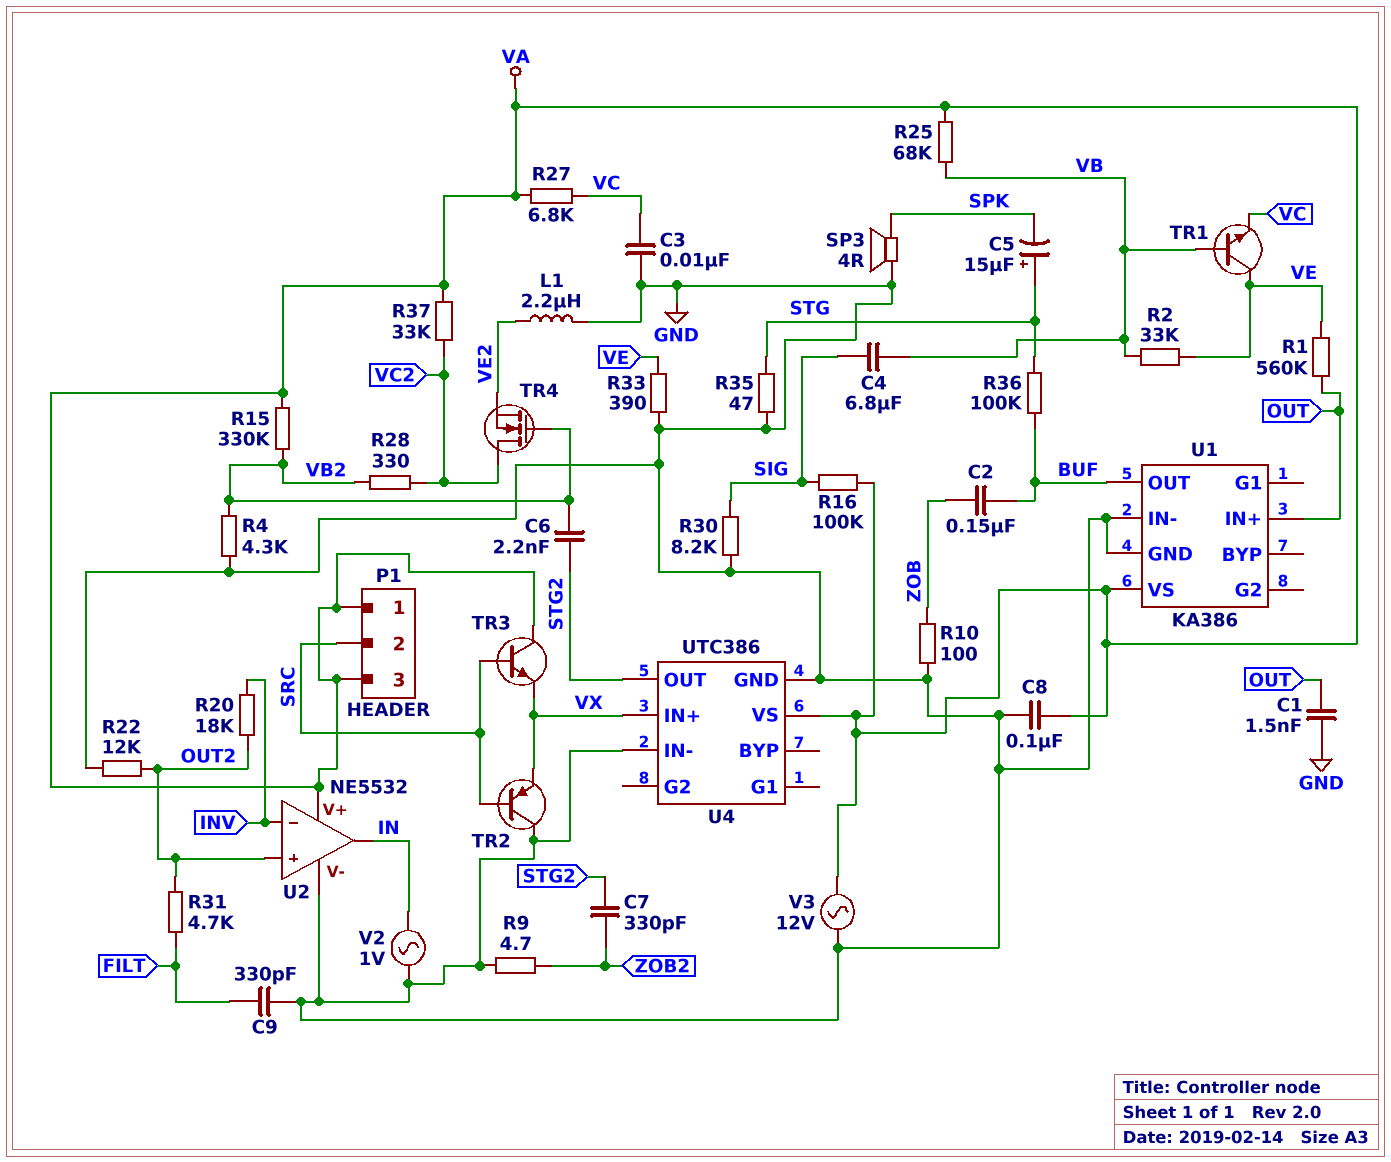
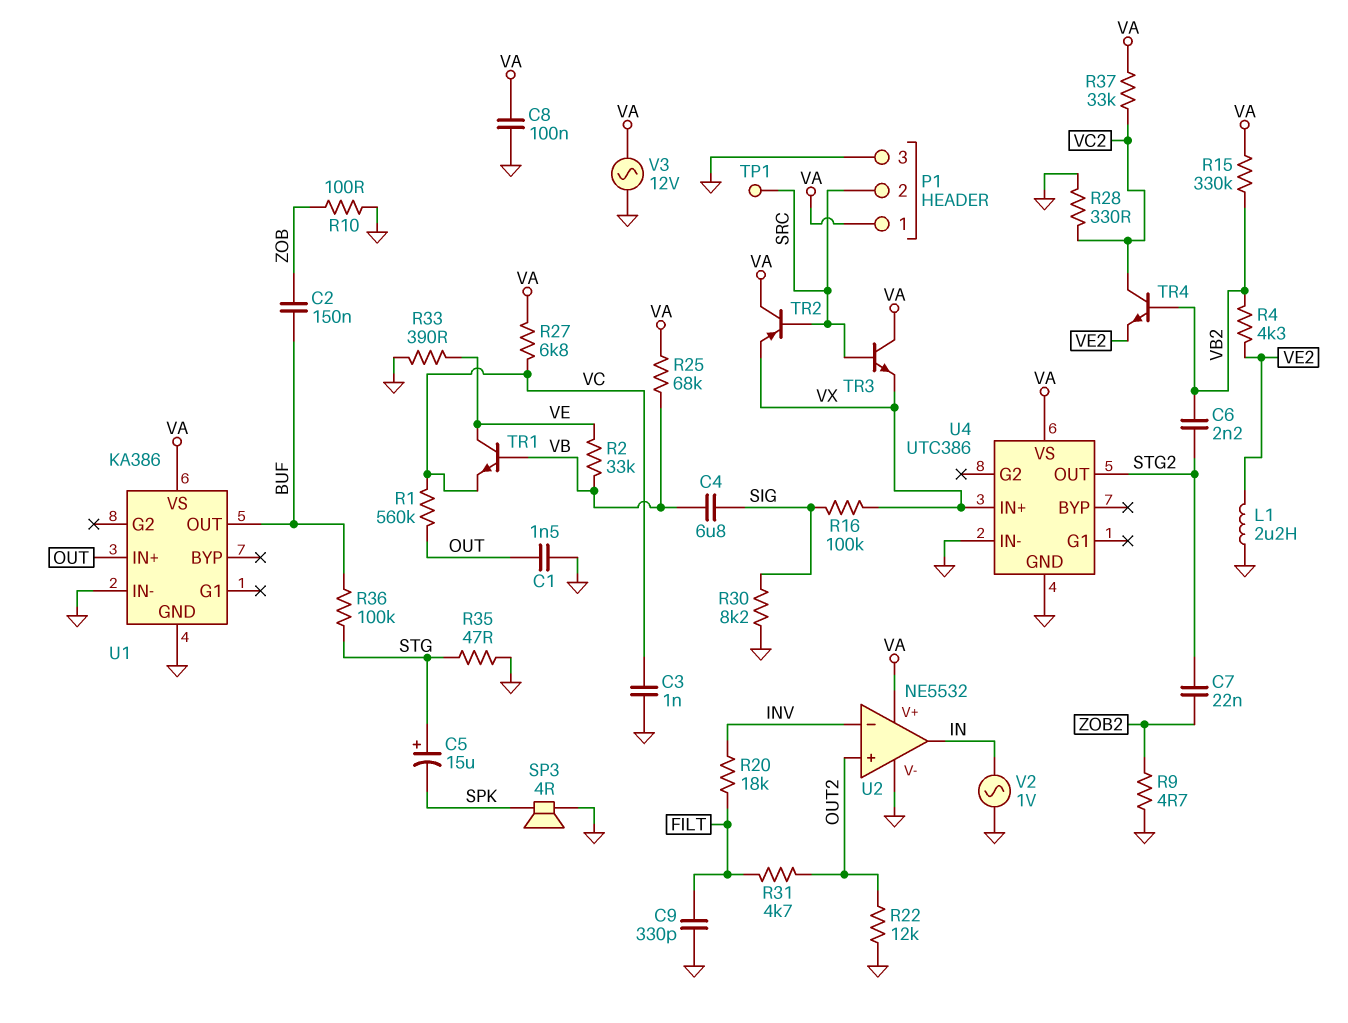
C3: 10nF (GND, VC) -> 1nF (GND, VC)
C7: 330pF (STG2, ZOB2) -> 22nF (STG2, ZOB2)
P1 pin 3: VA -> GND
R1: 560k (OUT, VE) -> 560k (OUT, VC)
R4: 4.3k (GND, VB2) -> 4.3k (VB2, VE2)
R16: 100k (SIG, VA) -> 100k (SIG, VX)
R20: 18k (INV, OUT2) -> 18k (FILT, INV)
R28: 330 (VB2, VC2) -> 330 (GND, VC2)
TP1: none -> test point (SRC)
TR2: PNP (B SRC, C GND, E VX) -> PNP (B SRC, C VA, E VX)
TR4: NMOS (G VB2, D VC2, S VE2) -> NPN (B VB2, C VC2, E VE2)

